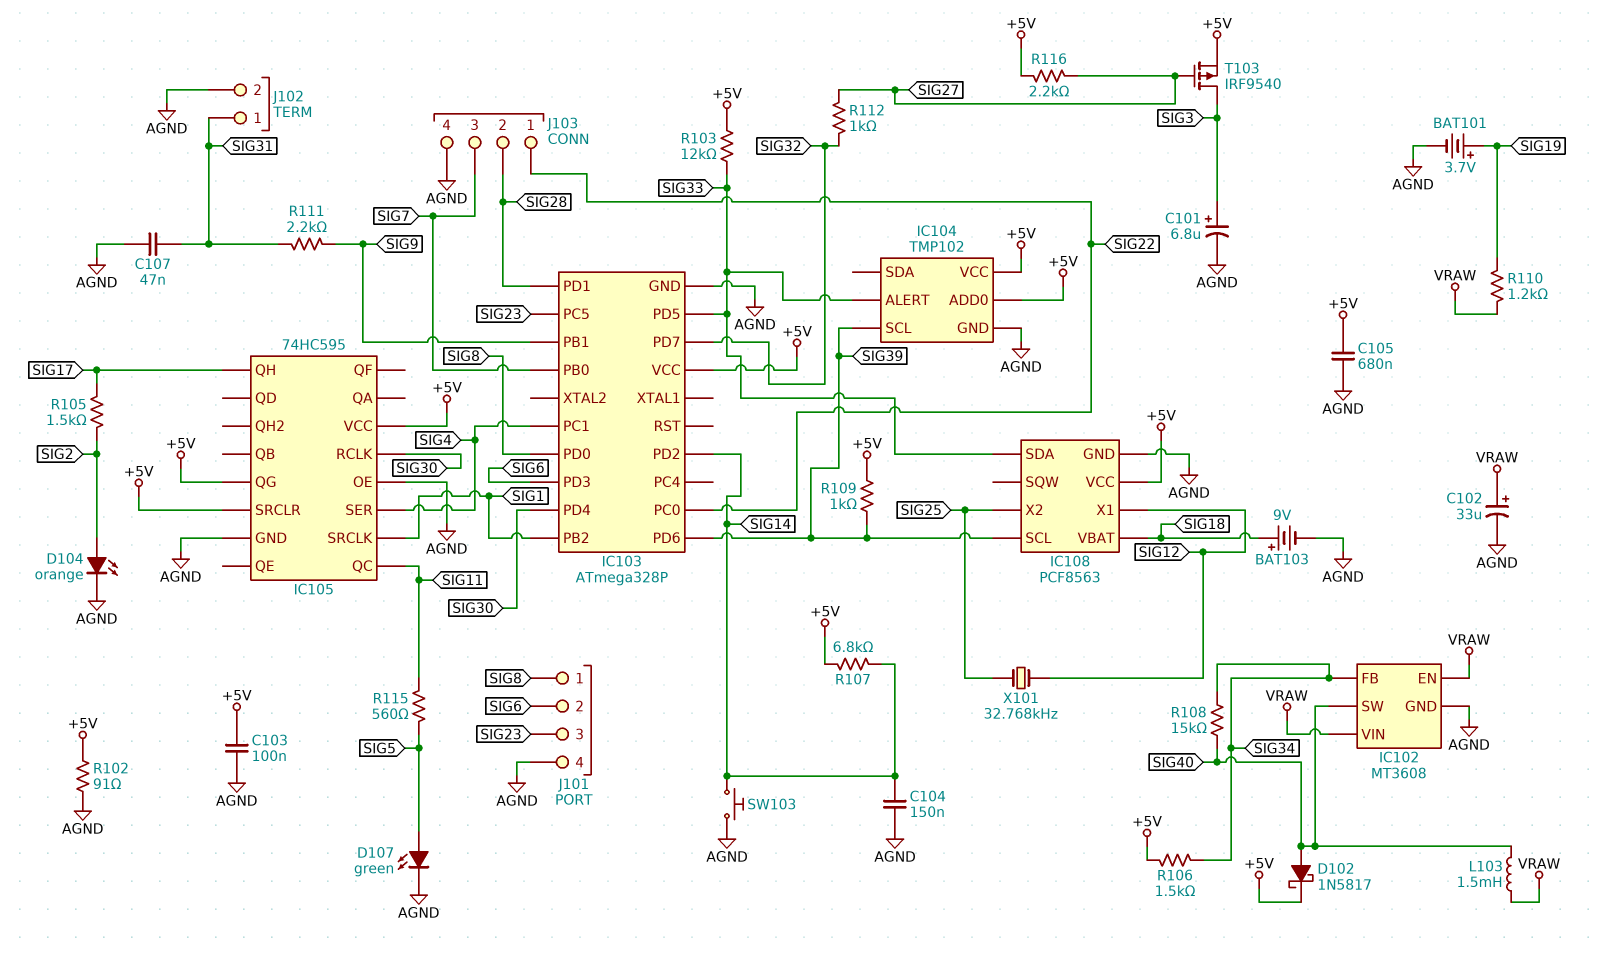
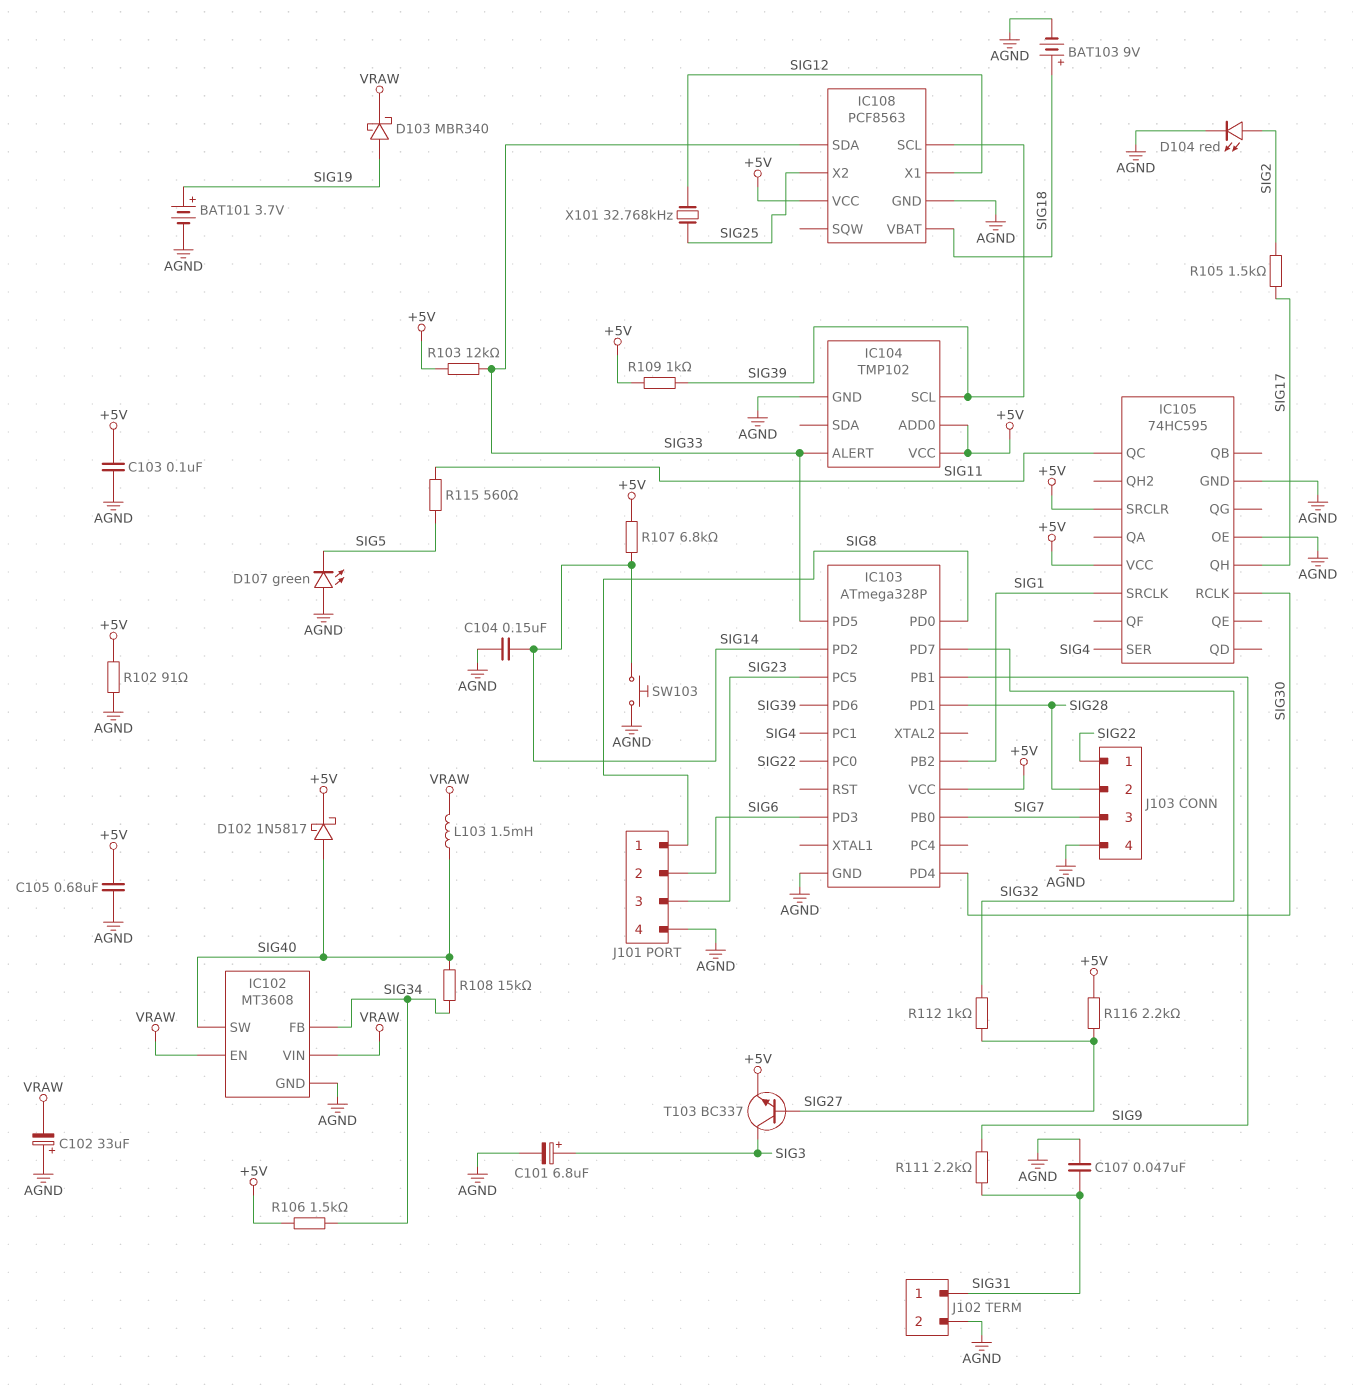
C102: 33uF (plus VRAW, minus AGND) -> 33uF (plus AGND, minus VRAW)
D103: none -> schottky MBR340 (A SIG19, K VRAW)
D104: LED orange (A SIG2, K AGND) -> LED red (A SIG2, K AGND)
D107: LED green (A SIG5, K AGND) -> LED green (A AGND, K SIG5)
IC105 pin QG: +5V -> none
R110: 1.2k (SIG19, VRAW) -> none
T103: PMOS IRF9540 (G SIG27, D SIG3, S +5V) -> NPN BC337 (B SIG27, C SIG3, E +5V)

